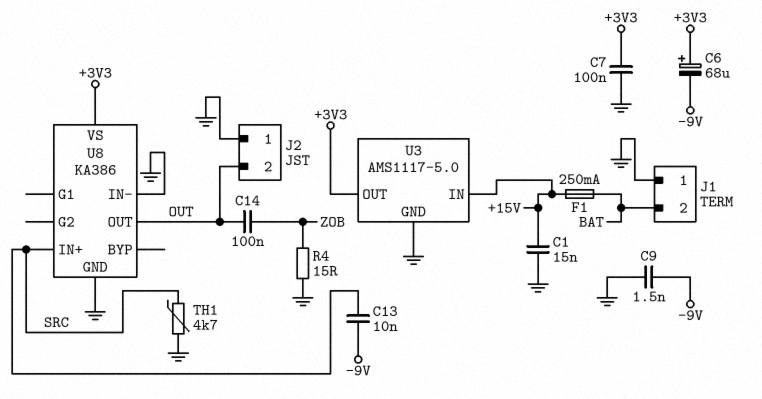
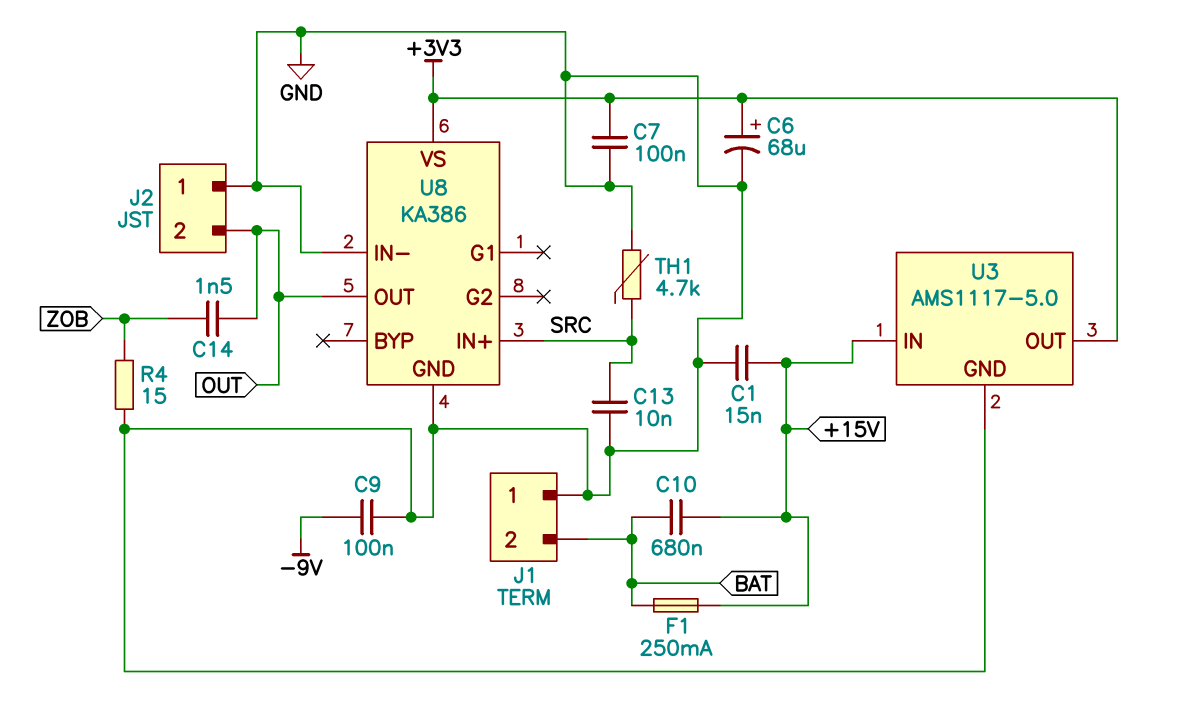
C6: 68uF (plus +3V3, minus -9V) -> 68uF (plus +3V3, minus GND)
C9: 1.5nF (-9V, GND) -> 100nF (-9V, GND)
C10: none -> 680nF (+15V, BAT)
C13: 10nF (-9V, SRC) -> 10nF (GND, SRC)
C14: 100nF (OUT, ZOB) -> 1.5nF (OUT, ZOB)

